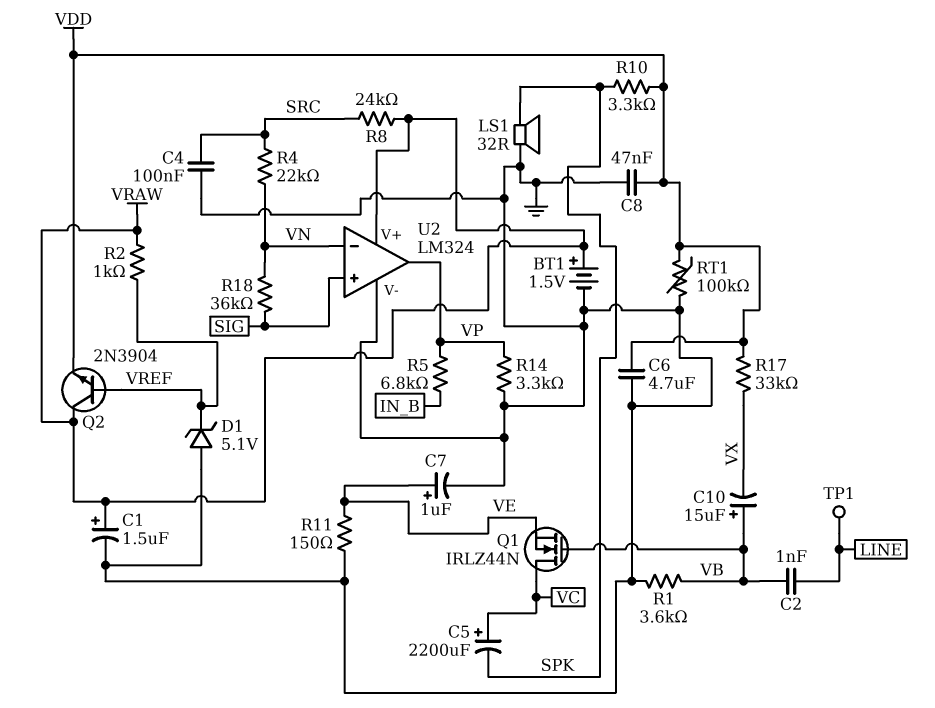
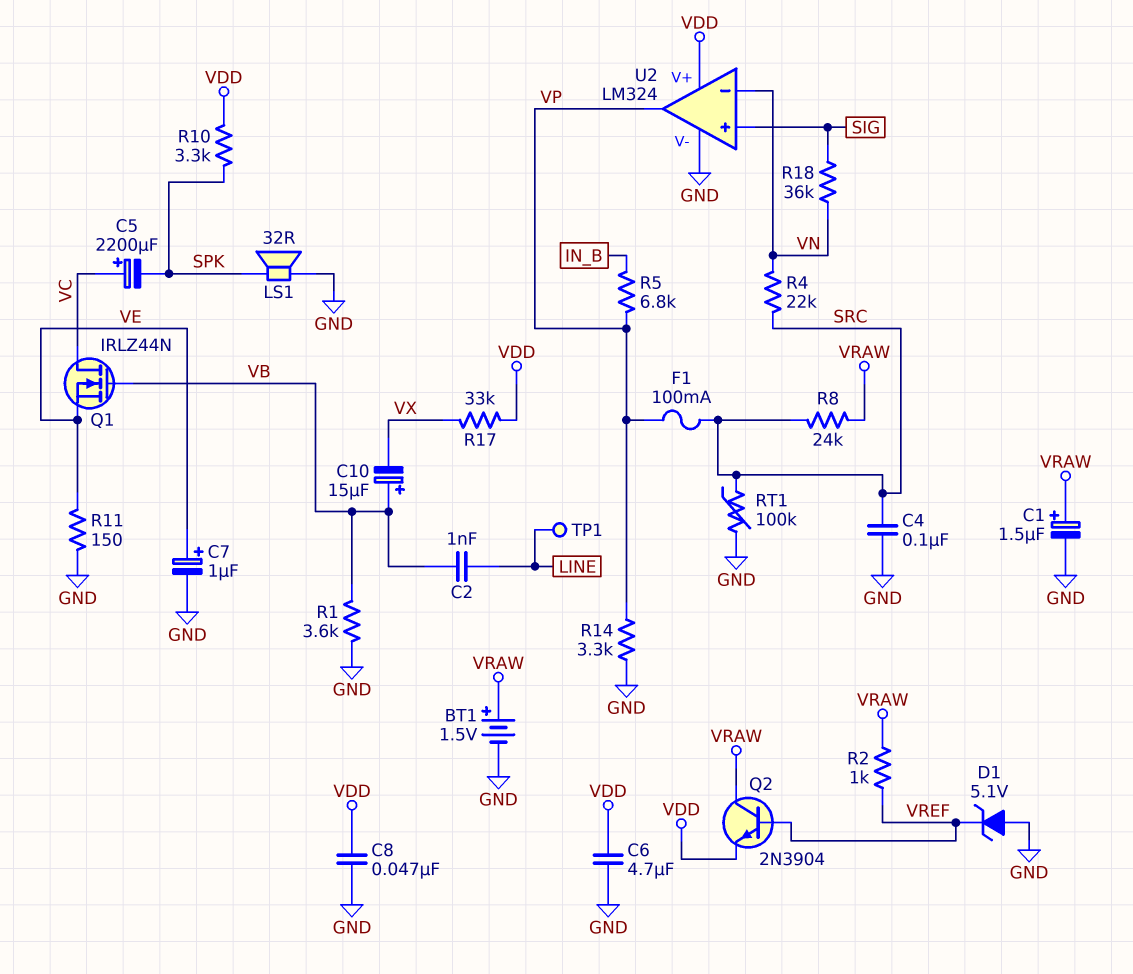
F1: none -> 100mA (SRC, VP)
RT1: 100k (GND, VDD) -> 100k (GND, SRC)
U2 pin V+: VRAW -> VDD

